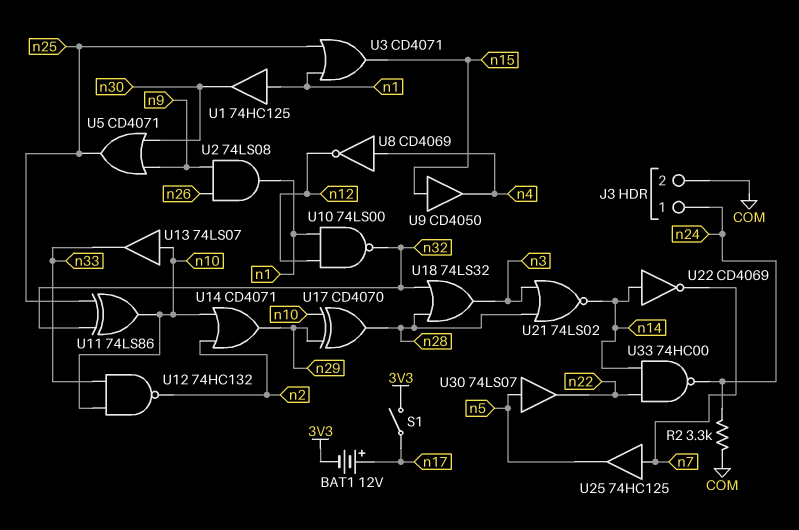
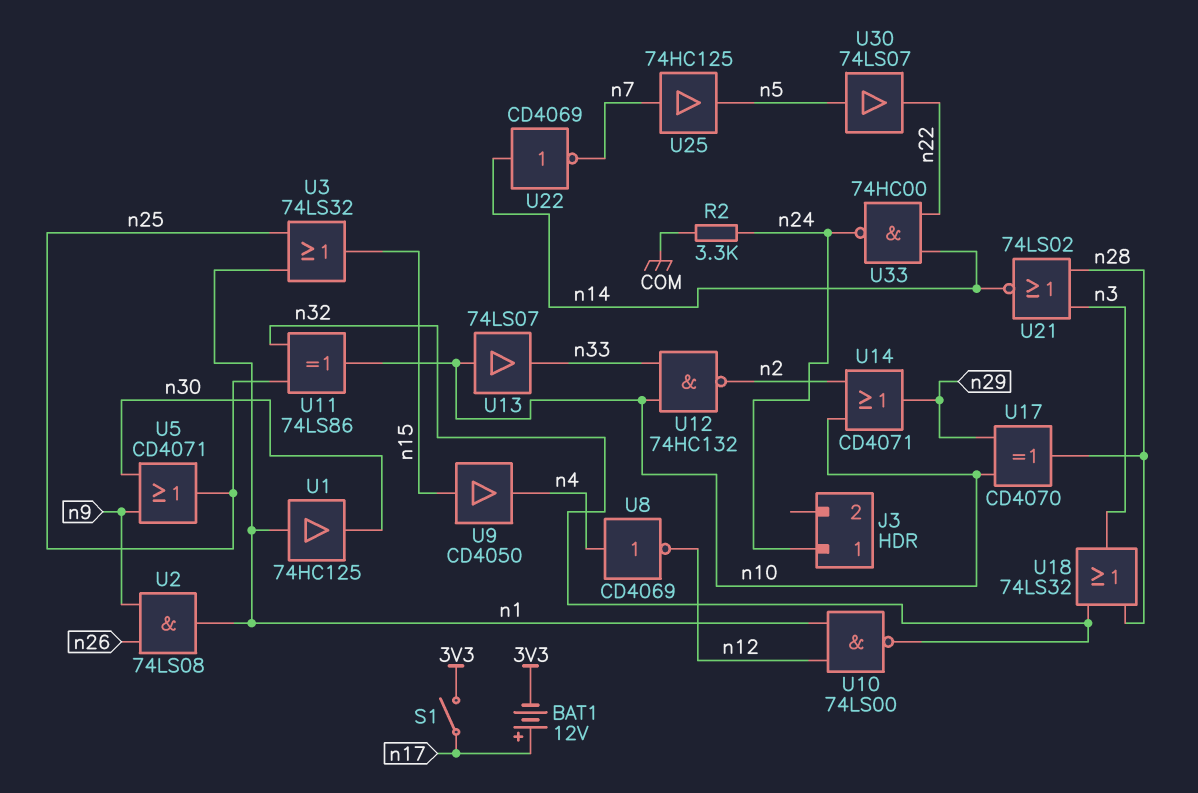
J3 pin 2: COM -> none
U3: OR CD4071 (in n1, in n25, out n15) -> OR 74LS32 (in n1, in n25, out n15)

